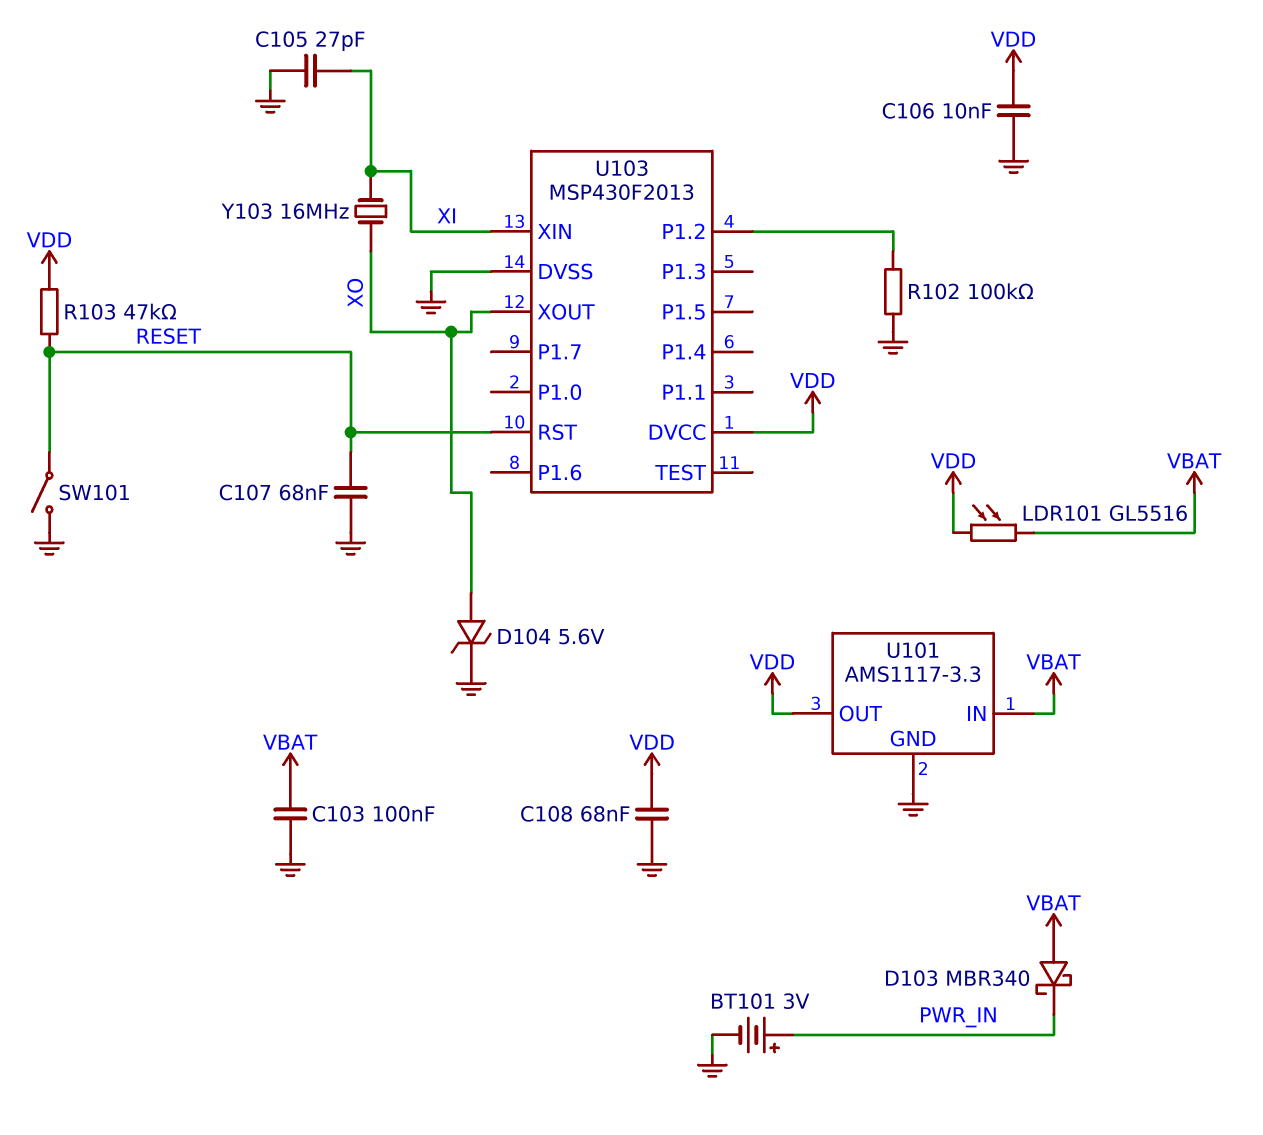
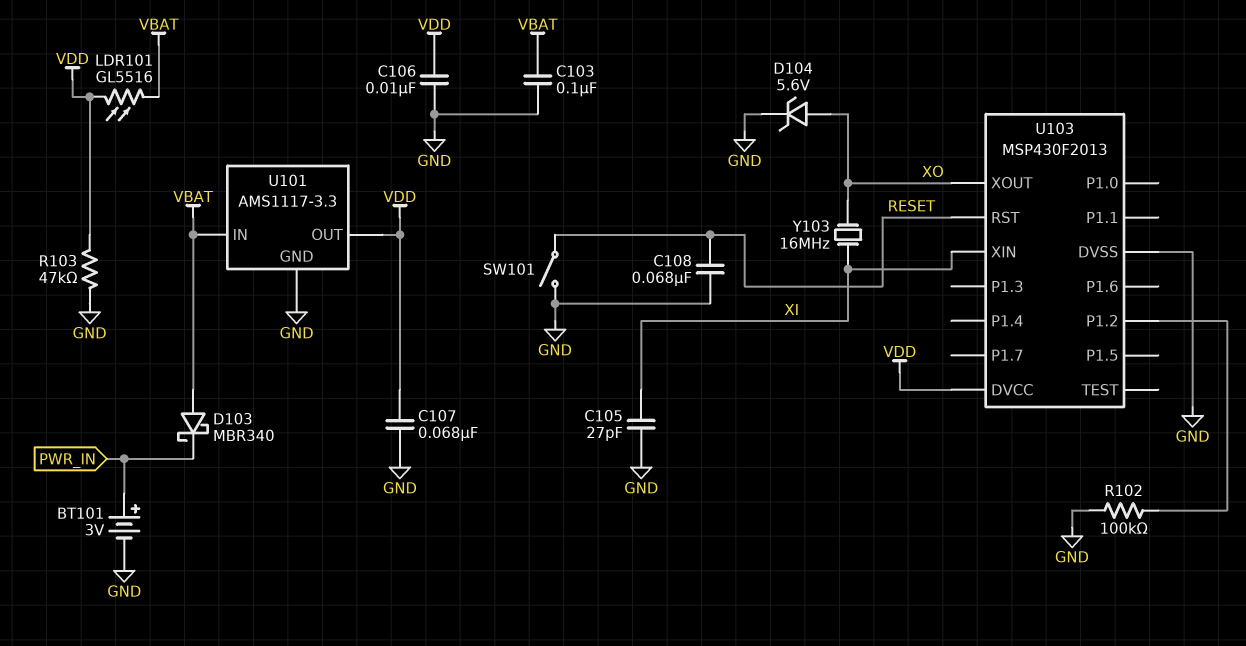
C107: 68nF (GND, RESET) -> 68nF (GND, VDD)
C108: 68nF (GND, VDD) -> 68nF (GND, RESET)
R103: 47k (RESET, VDD) -> 47k (GND, VDD)

